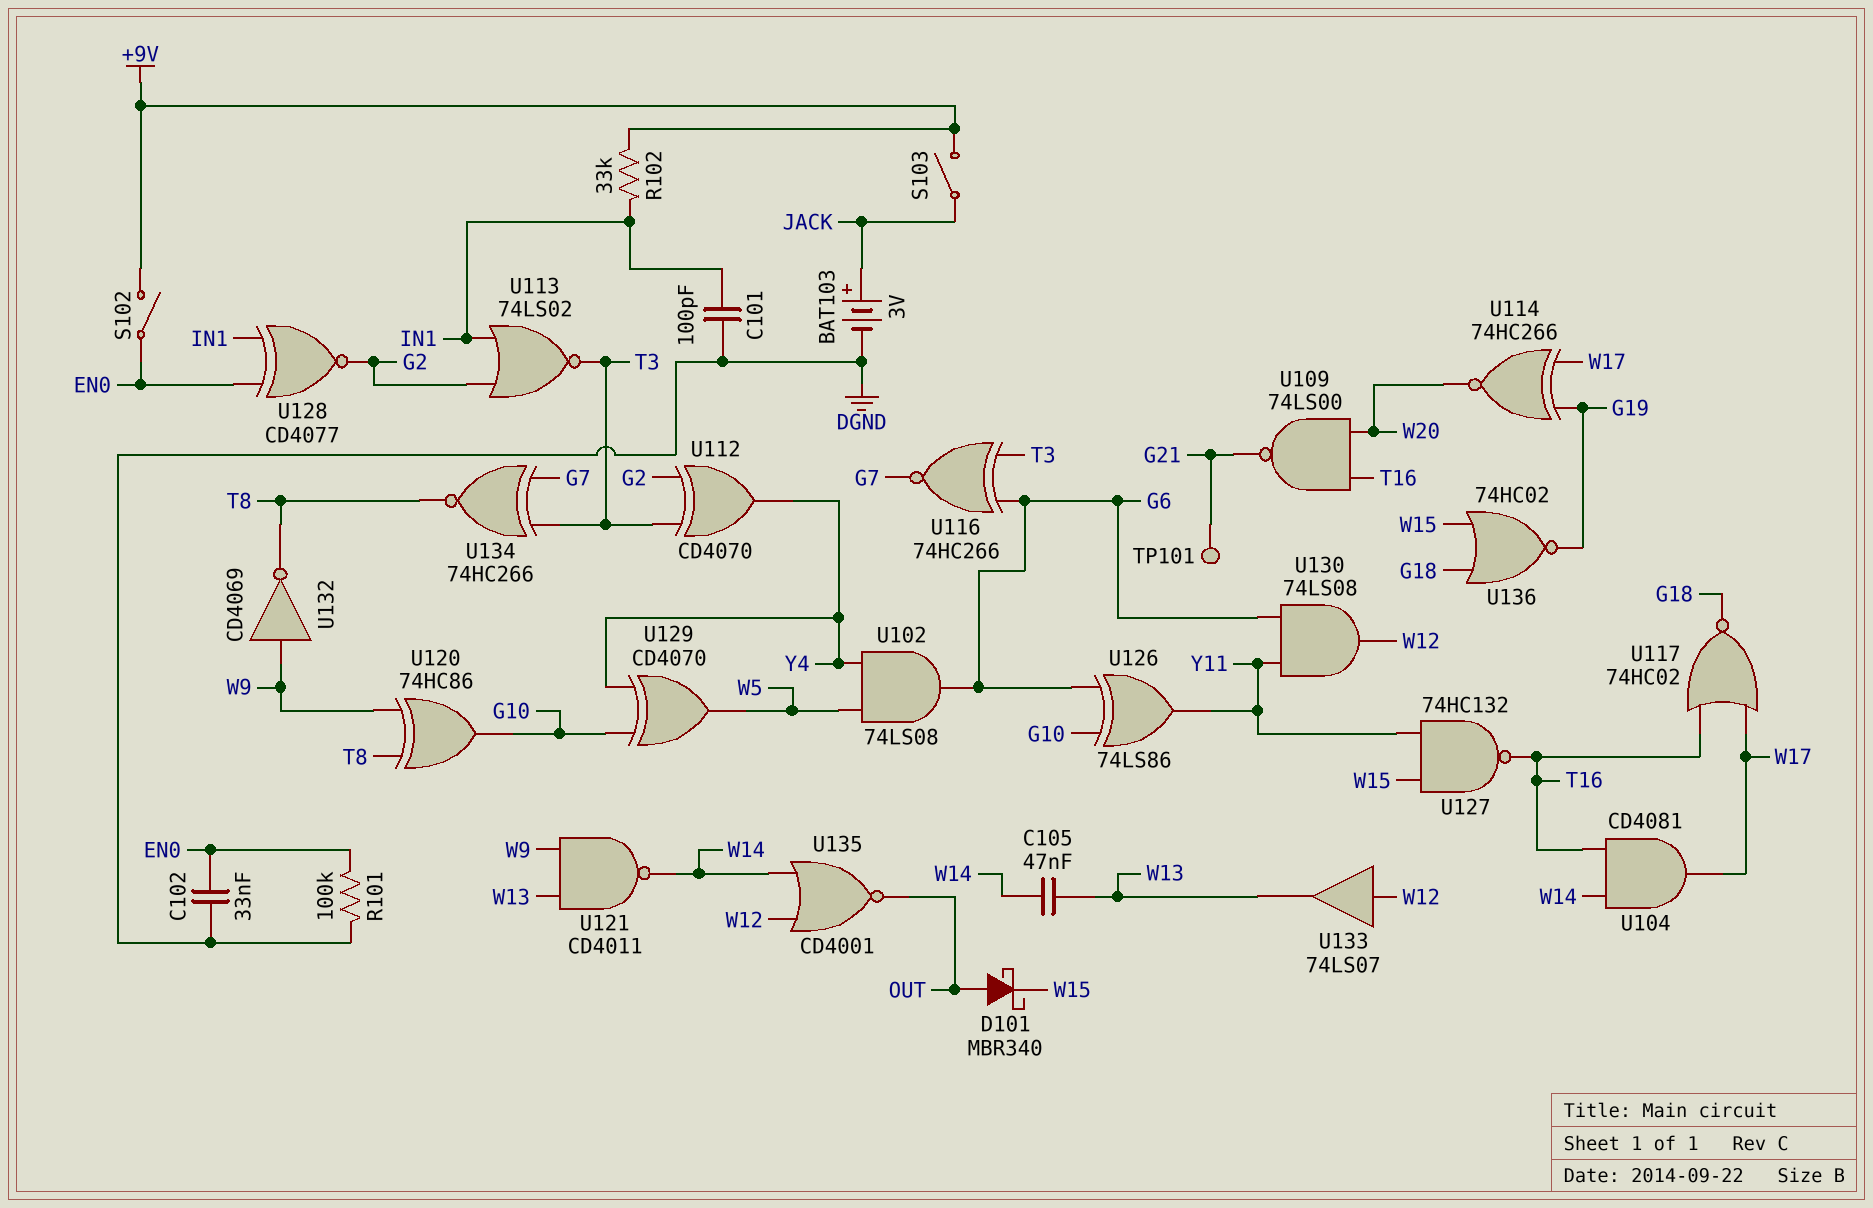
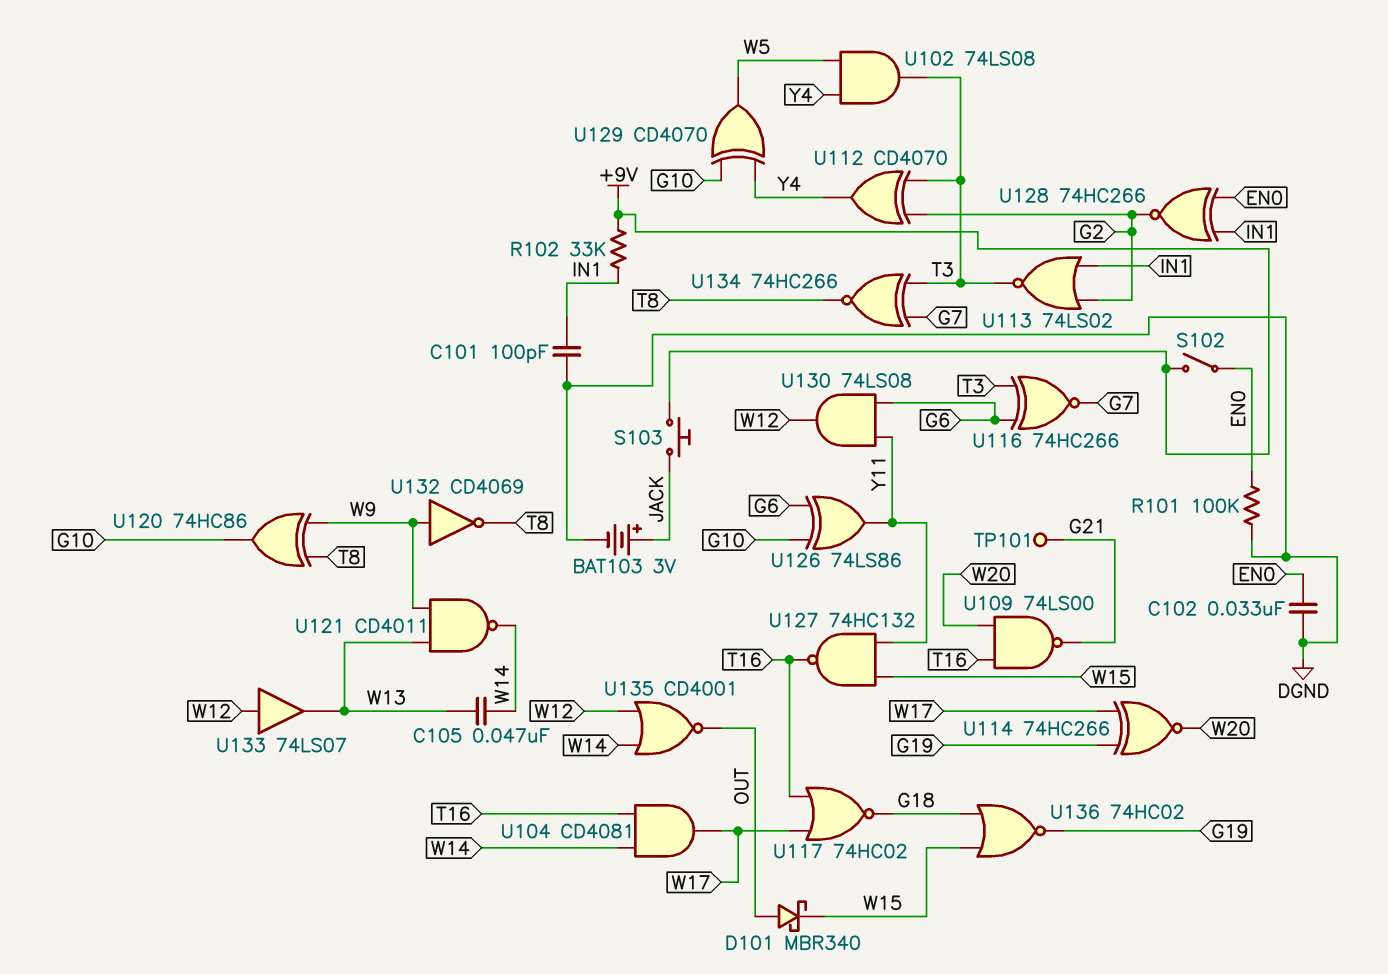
S103: switch (+9V, JACK) -> button (+9V, JACK)
U102: AND 74LS08 (in W5, in Y4, out G6) -> AND 74LS08 (in W5, in Y4, out T3)
U128: XNOR CD4077 (in EN0, in IN1, out G2) -> XNOR 74HC266 (in EN0, in IN1, out G2)

